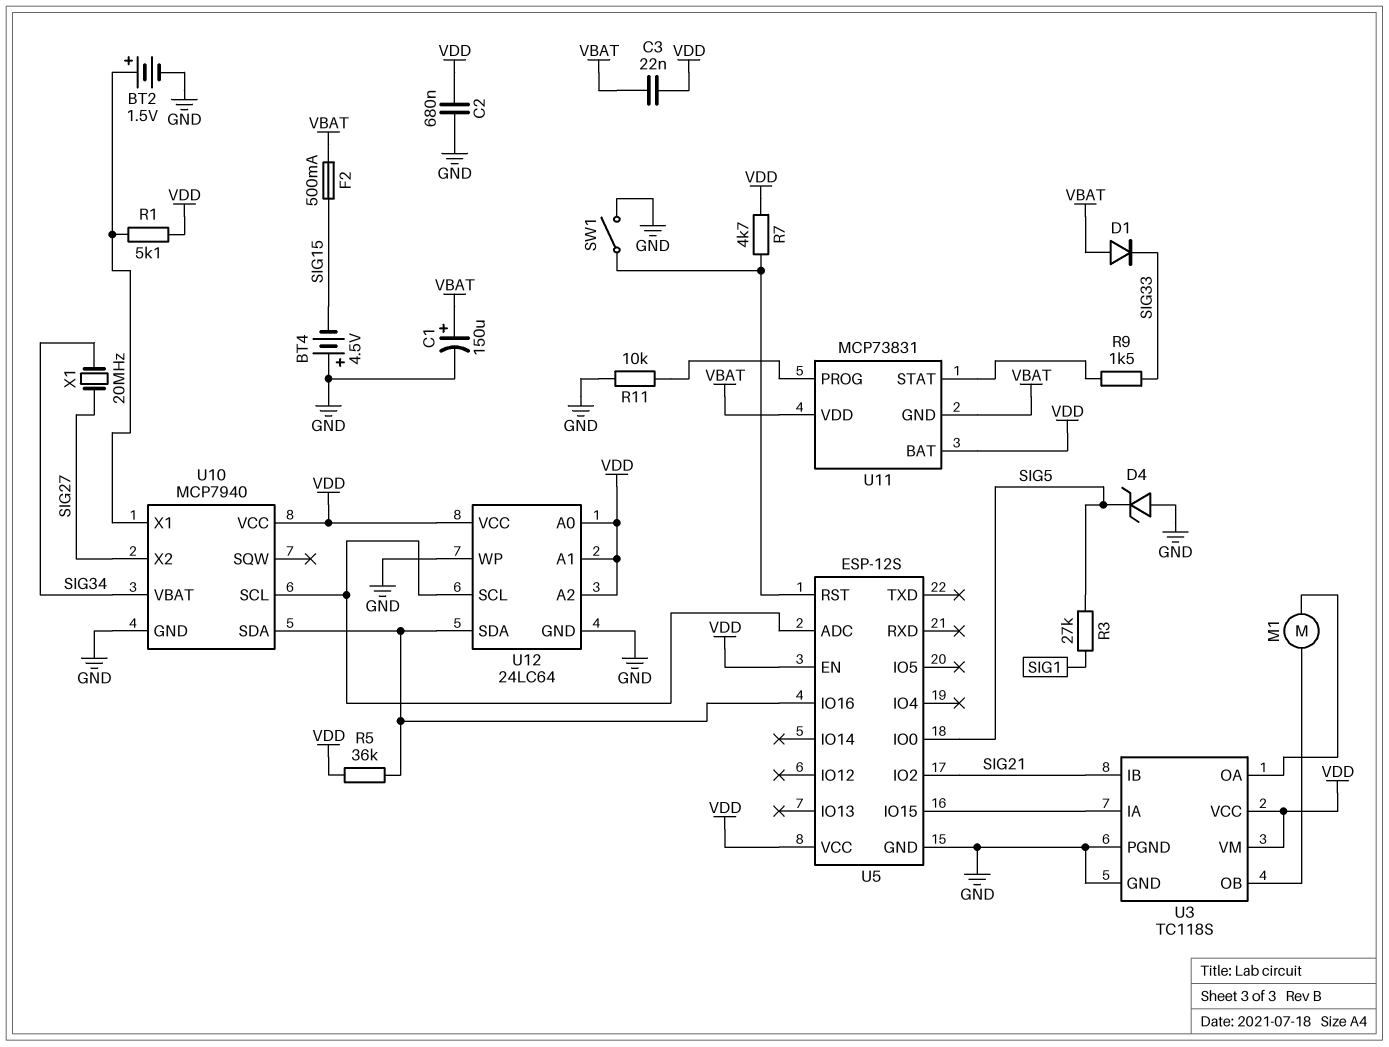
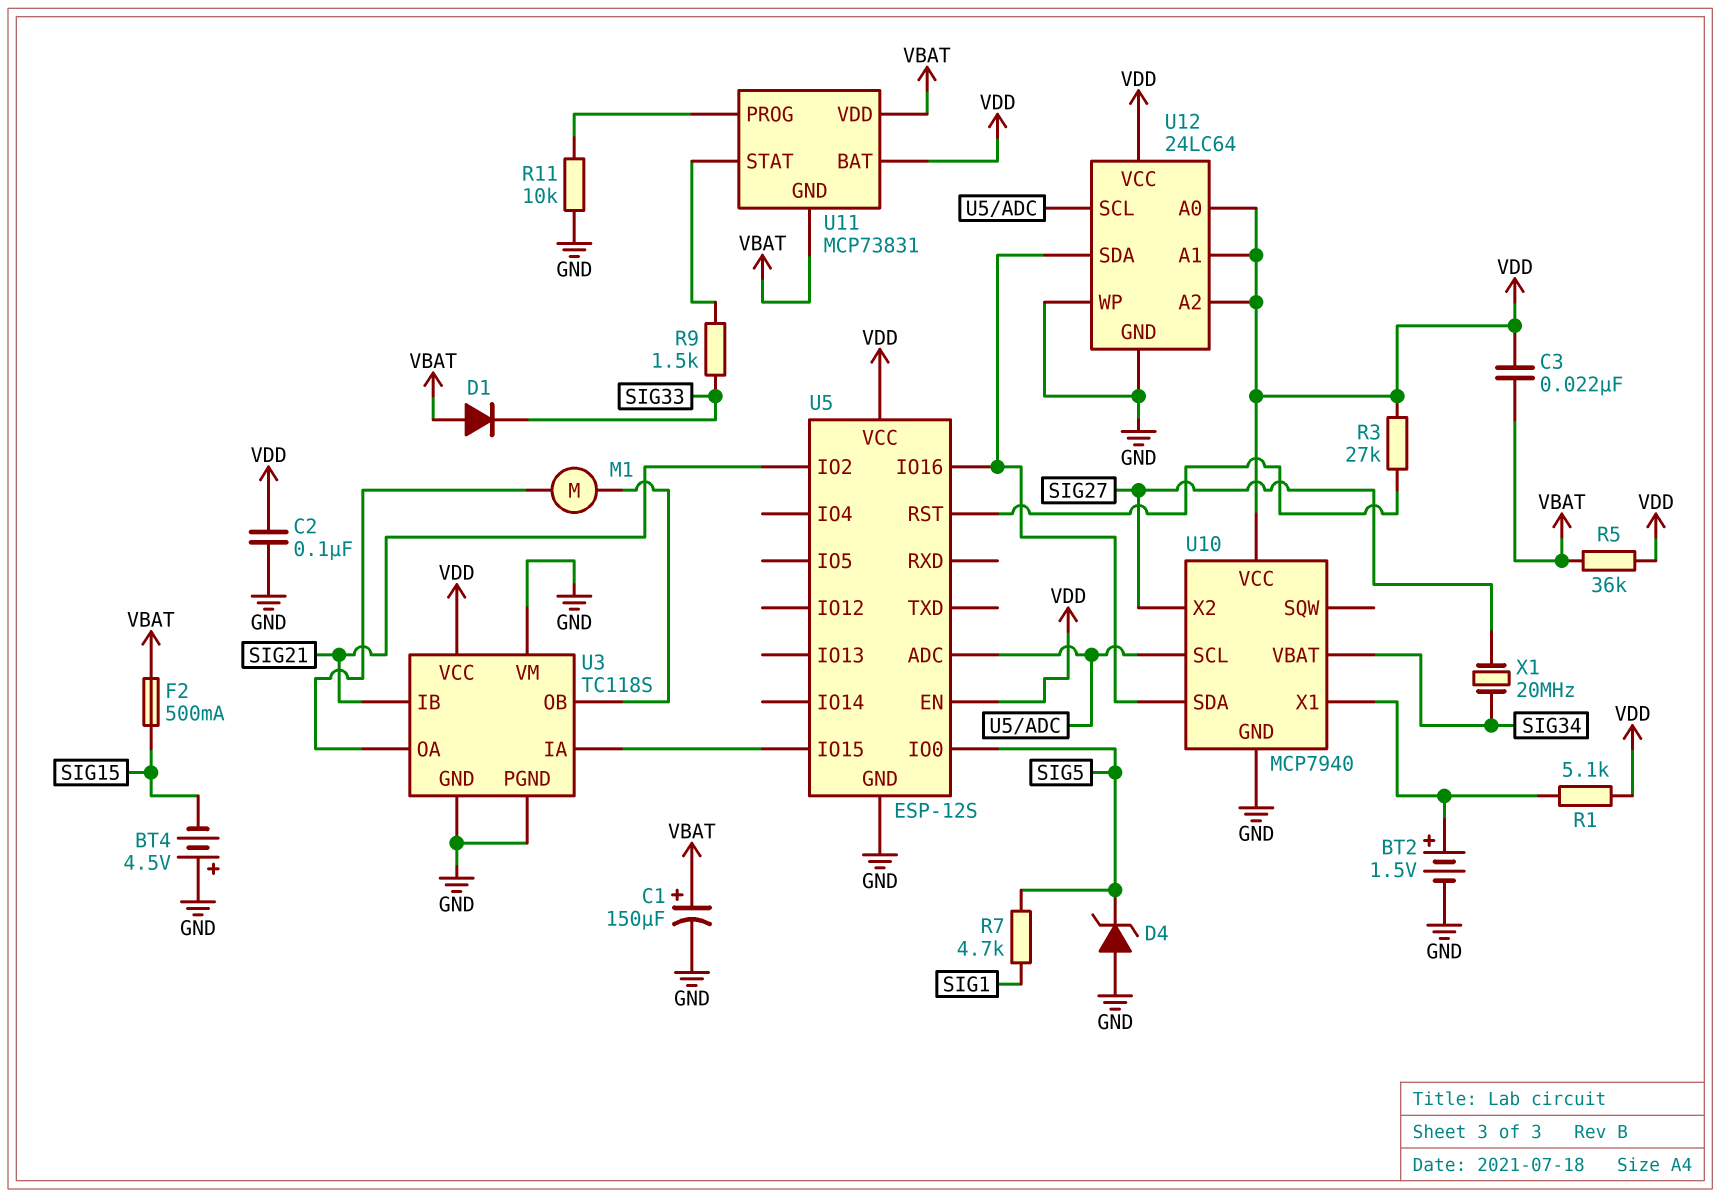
C2: 680nF (GND, VDD) -> 100nF (GND, VDD)
R3: 27k (SIG1, SIG5) -> 27k (U5/RST, VDD)
R5: 36k (U5/IO16, VDD) -> 36k (VBAT, VDD)
R7: 4.7k (U5/RST, VDD) -> 4.7k (SIG1, SIG5)
SW1: switch (GND, U5/RST) -> none
U3 pin VM: VDD -> GND

